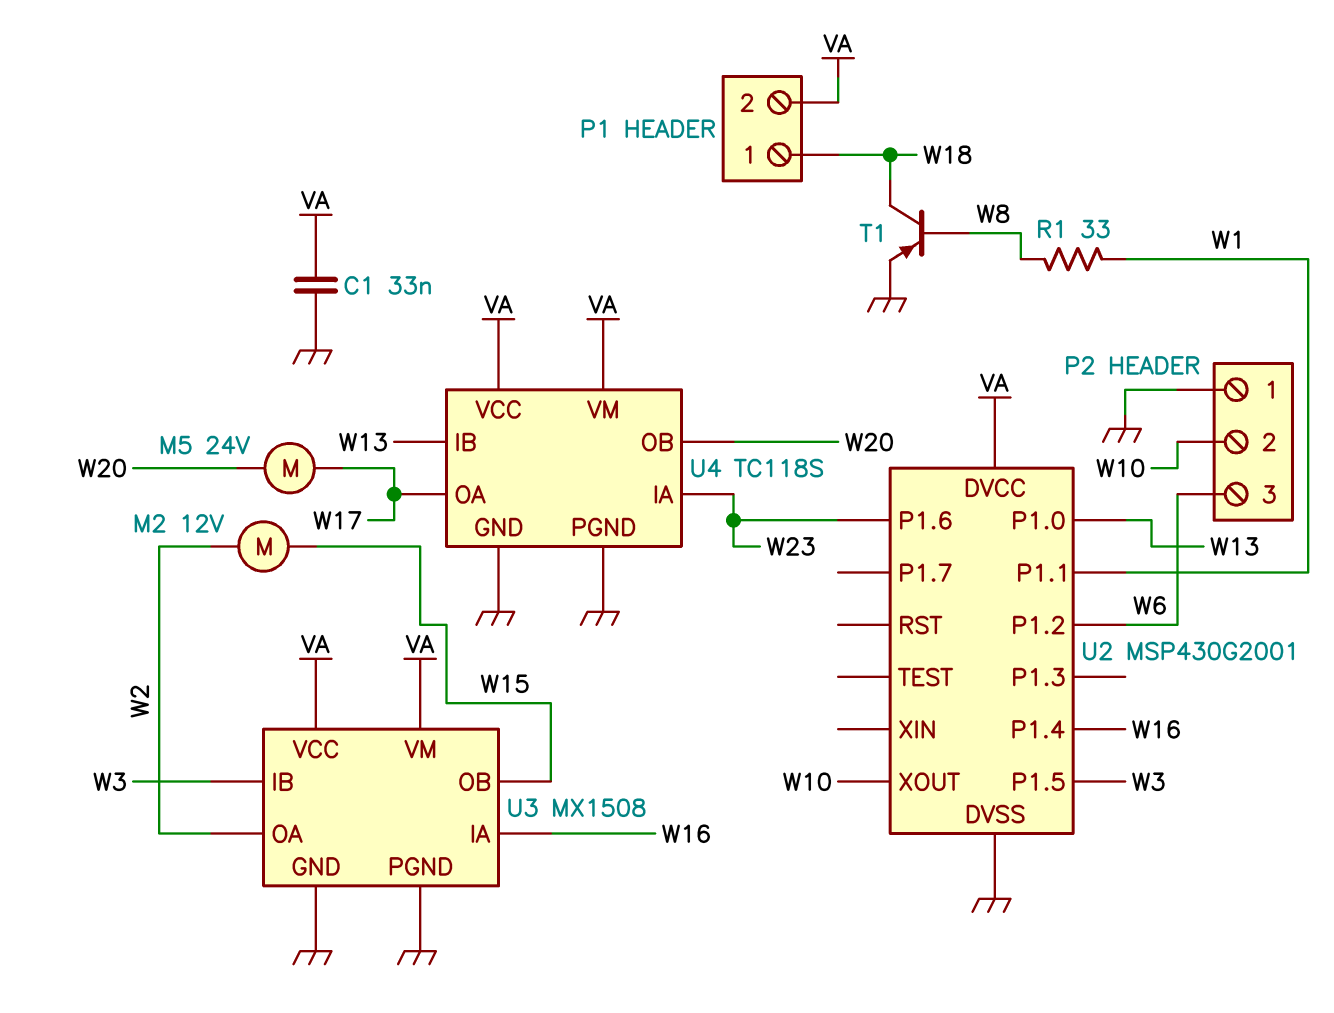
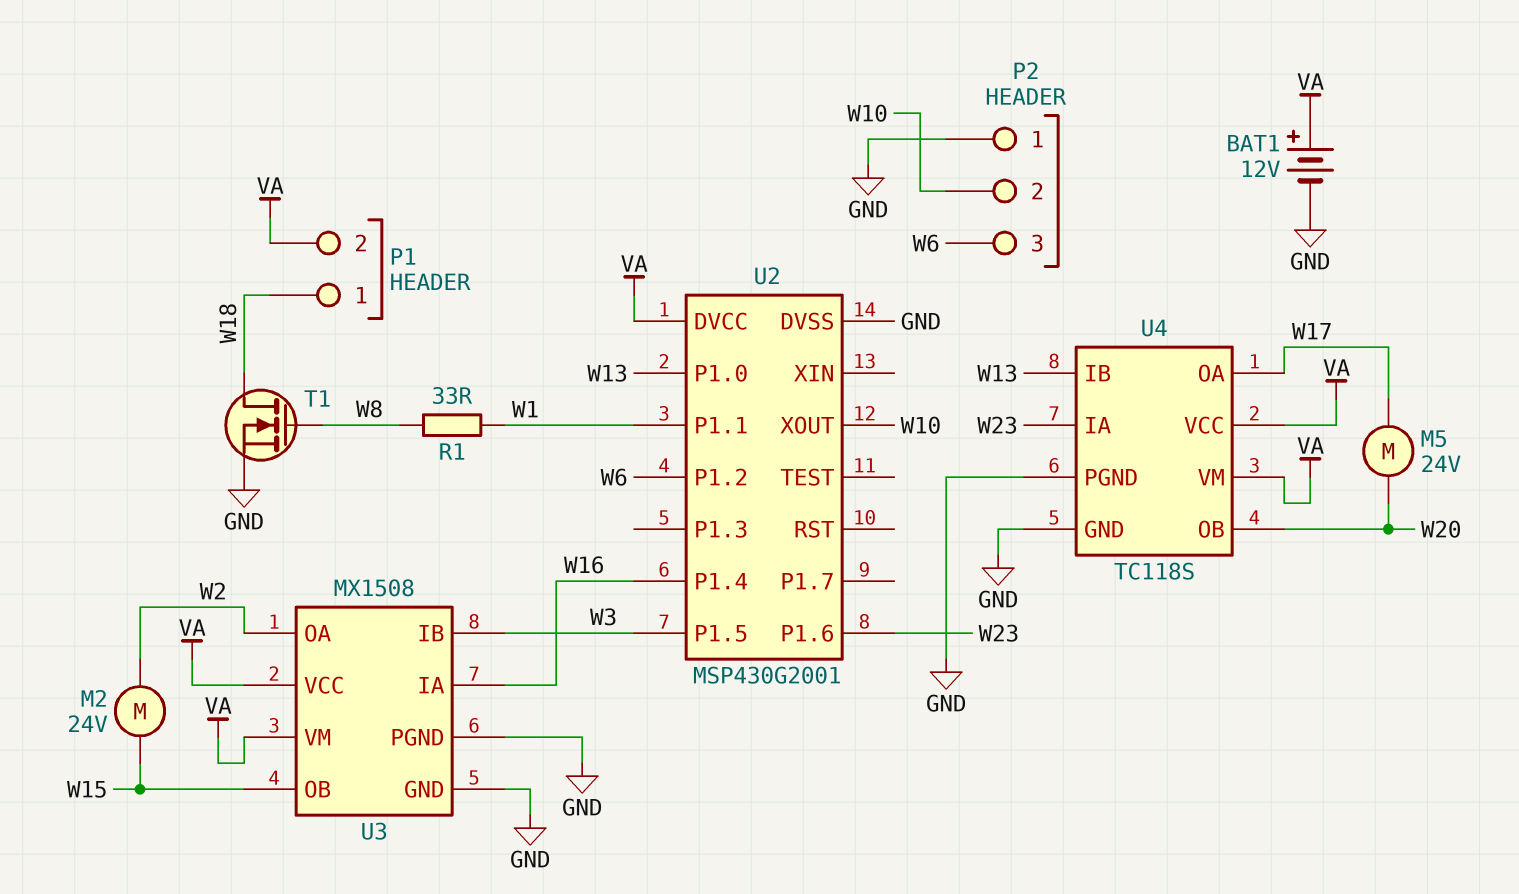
BAT1: none -> 12V (plus VA, minus GND)
C1: 33nF (GND, VA) -> none
M2: motor 12V (W2, W15) -> motor 24V (W2, W15)
T1: PNP (B W8, C W18, E GND) -> NMOS (G W8, D W18, S GND)

